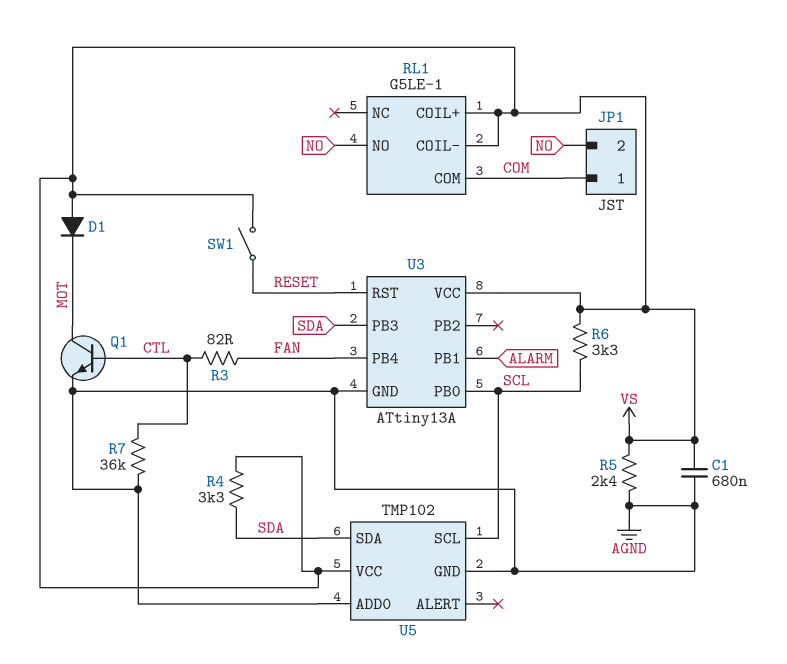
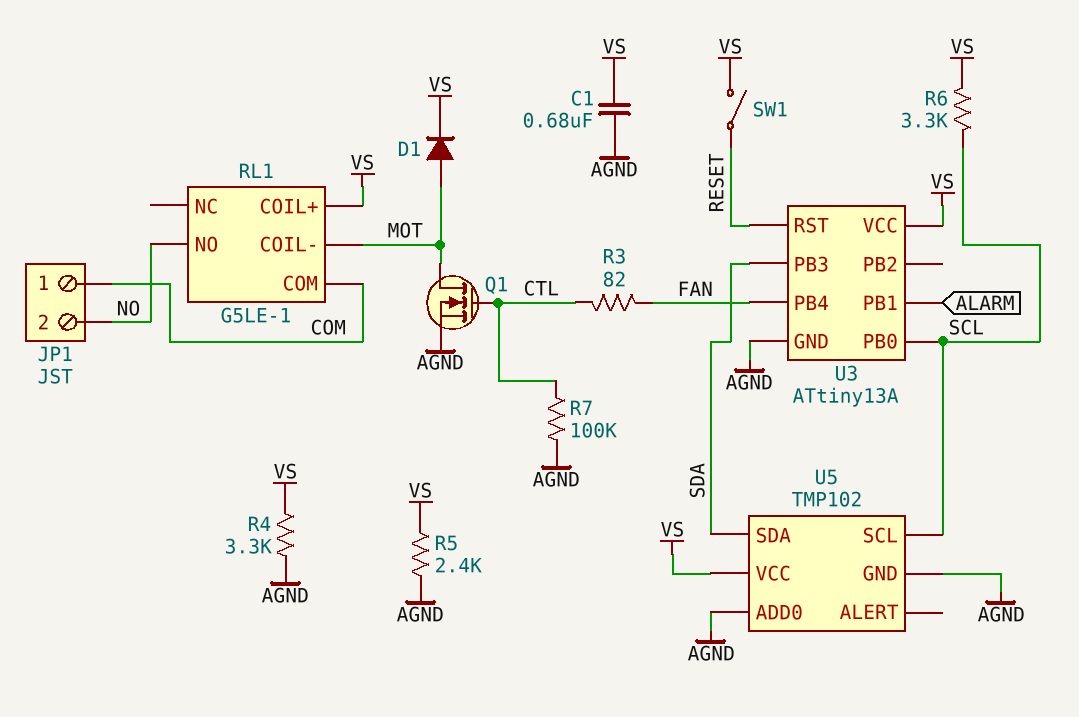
D1: diode (A VS, K MOT) -> diode (A MOT, K VS)
Q1: NPN (B CTL, C MOT, E AGND) -> NMOS (G CTL, D MOT, S AGND)
R4: 3.3k (SDA, VS) -> 3.3k (AGND, VS)
R7: 36k (AGND, CTL) -> 100k (AGND, CTL)
RL1 pin COIL-: VS -> MOT

